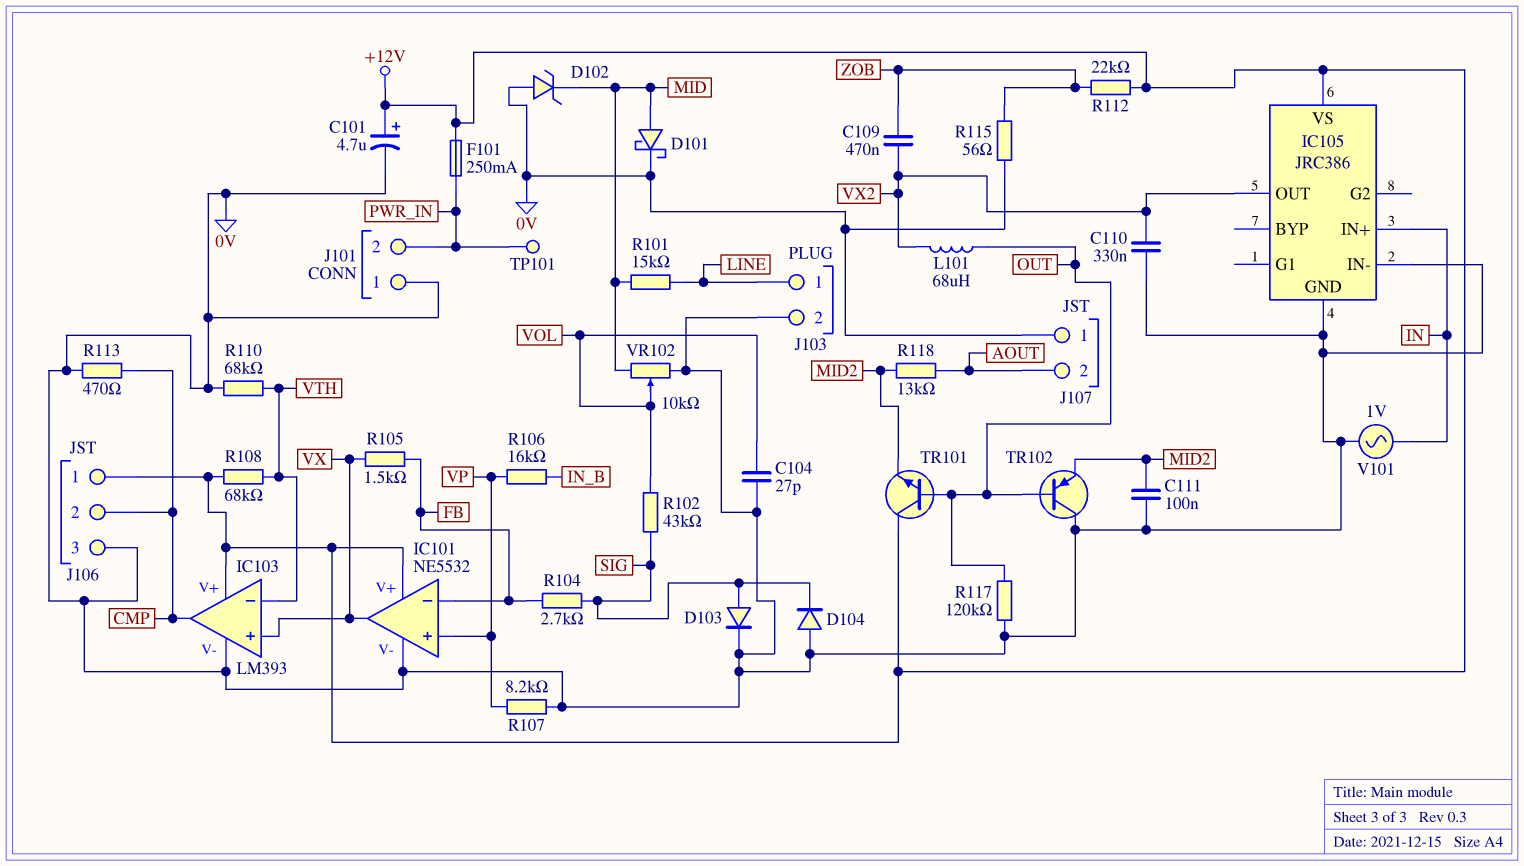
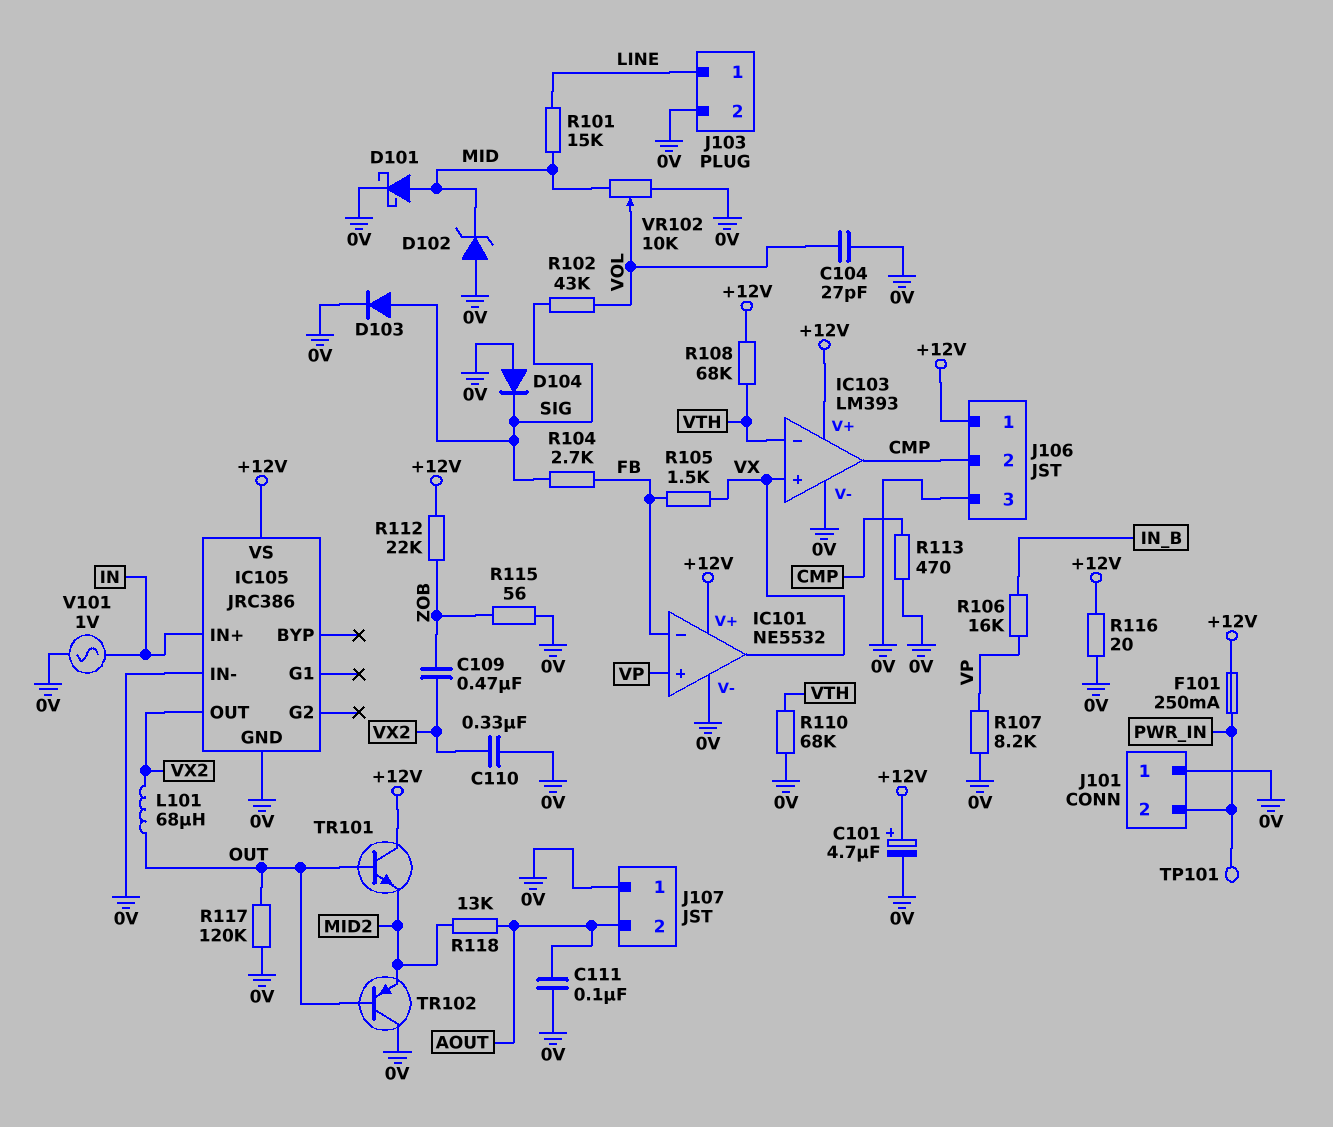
C111: 100nF (0V, MID2) -> 100nF (0V, AOUT)
R116: none -> 20 (+12V, 0V)

